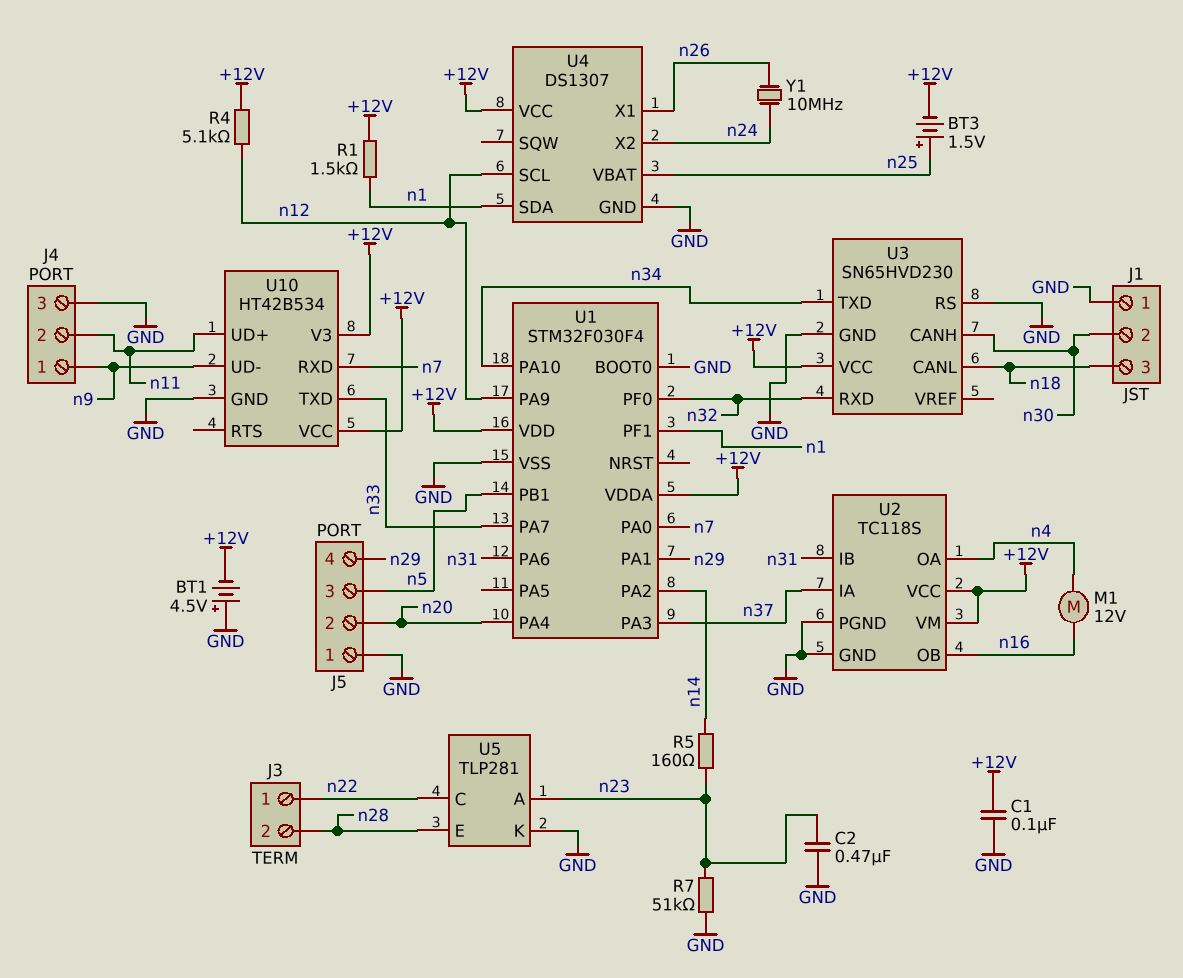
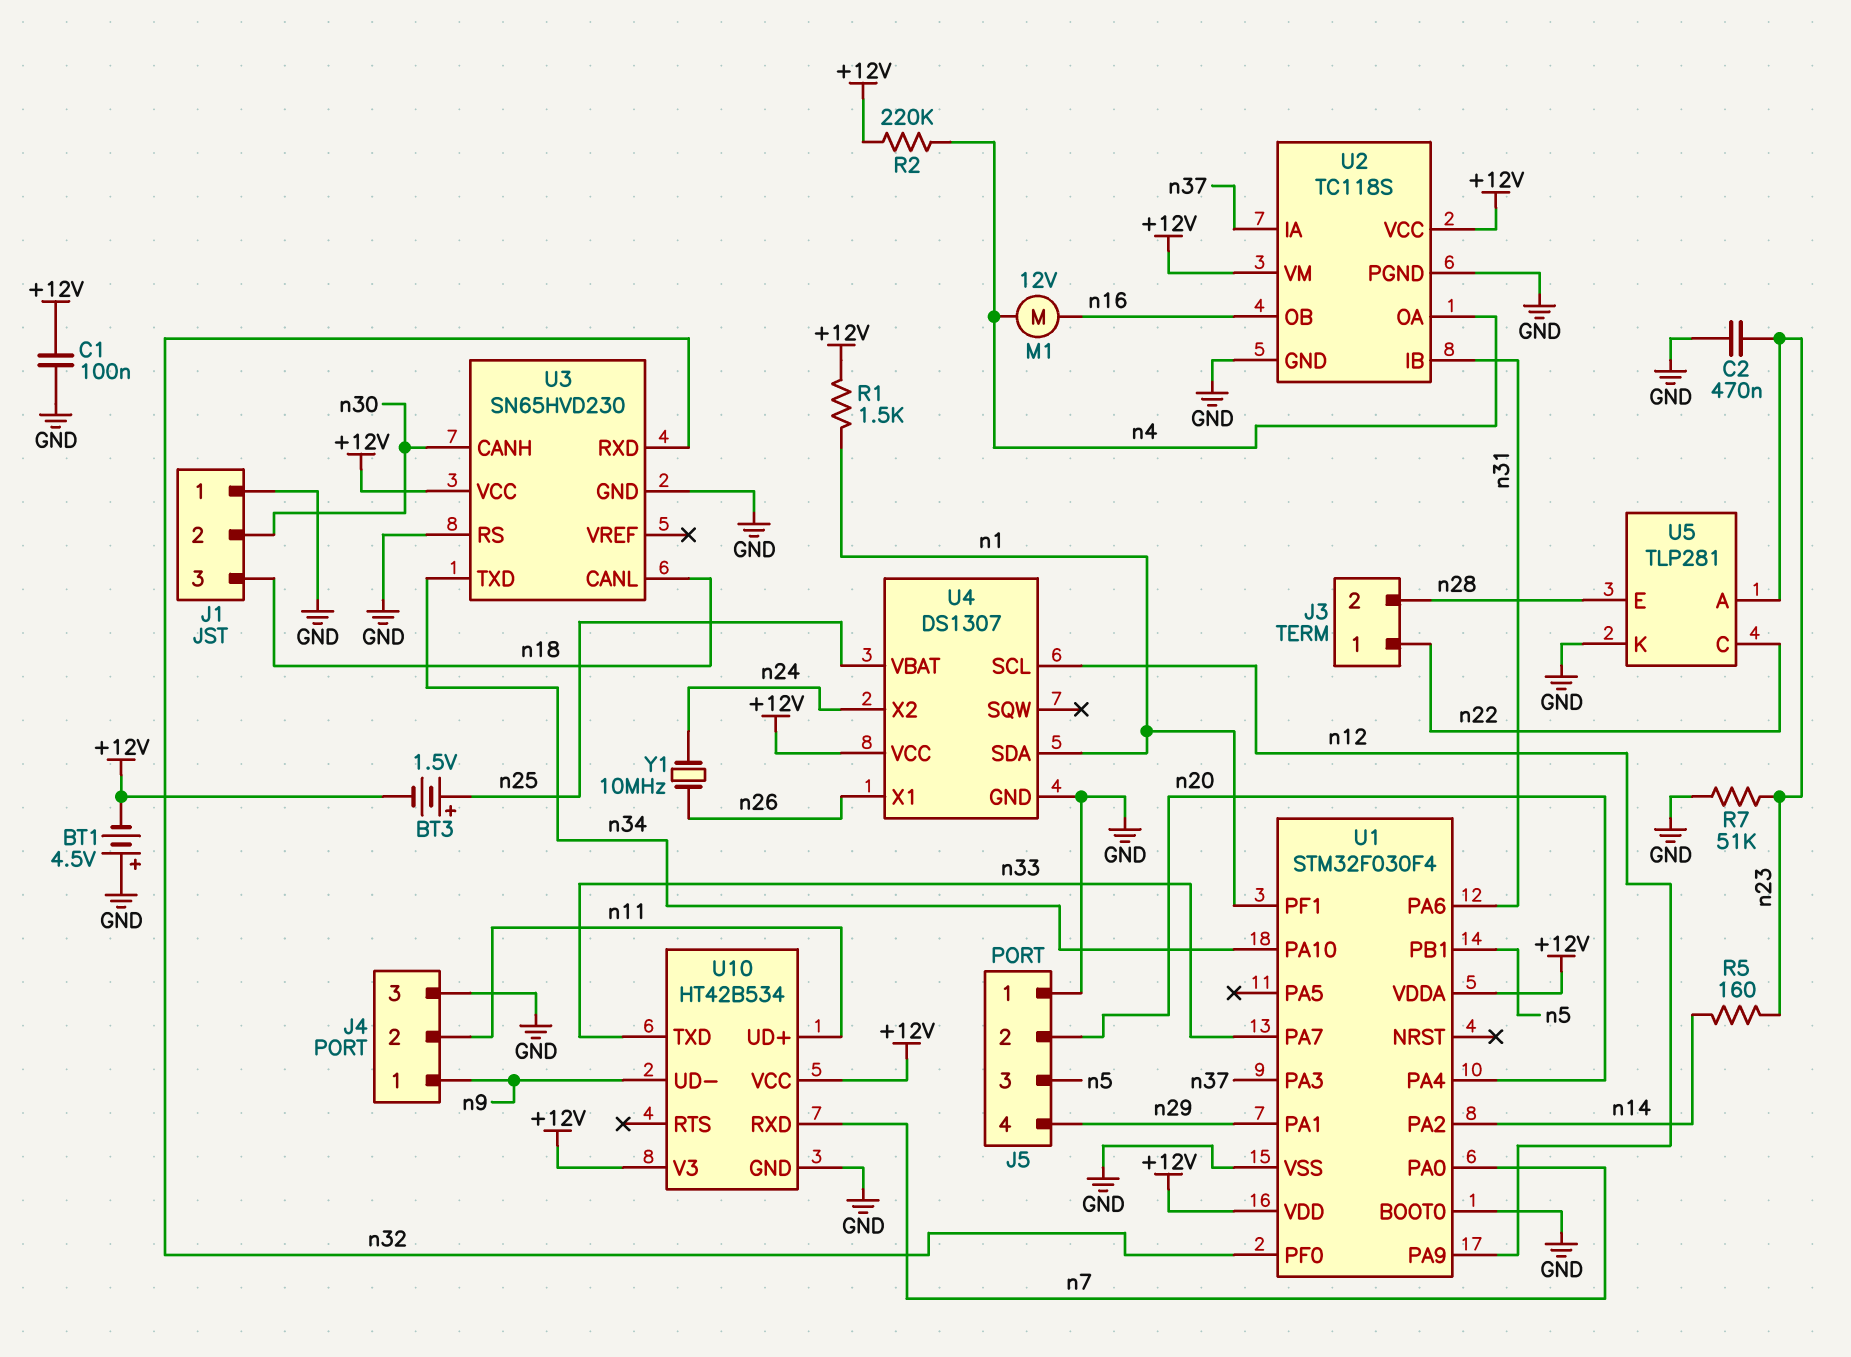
R2: none -> 220k (+12V, n4)
R4: 5.1k (+12V, n12) -> none

